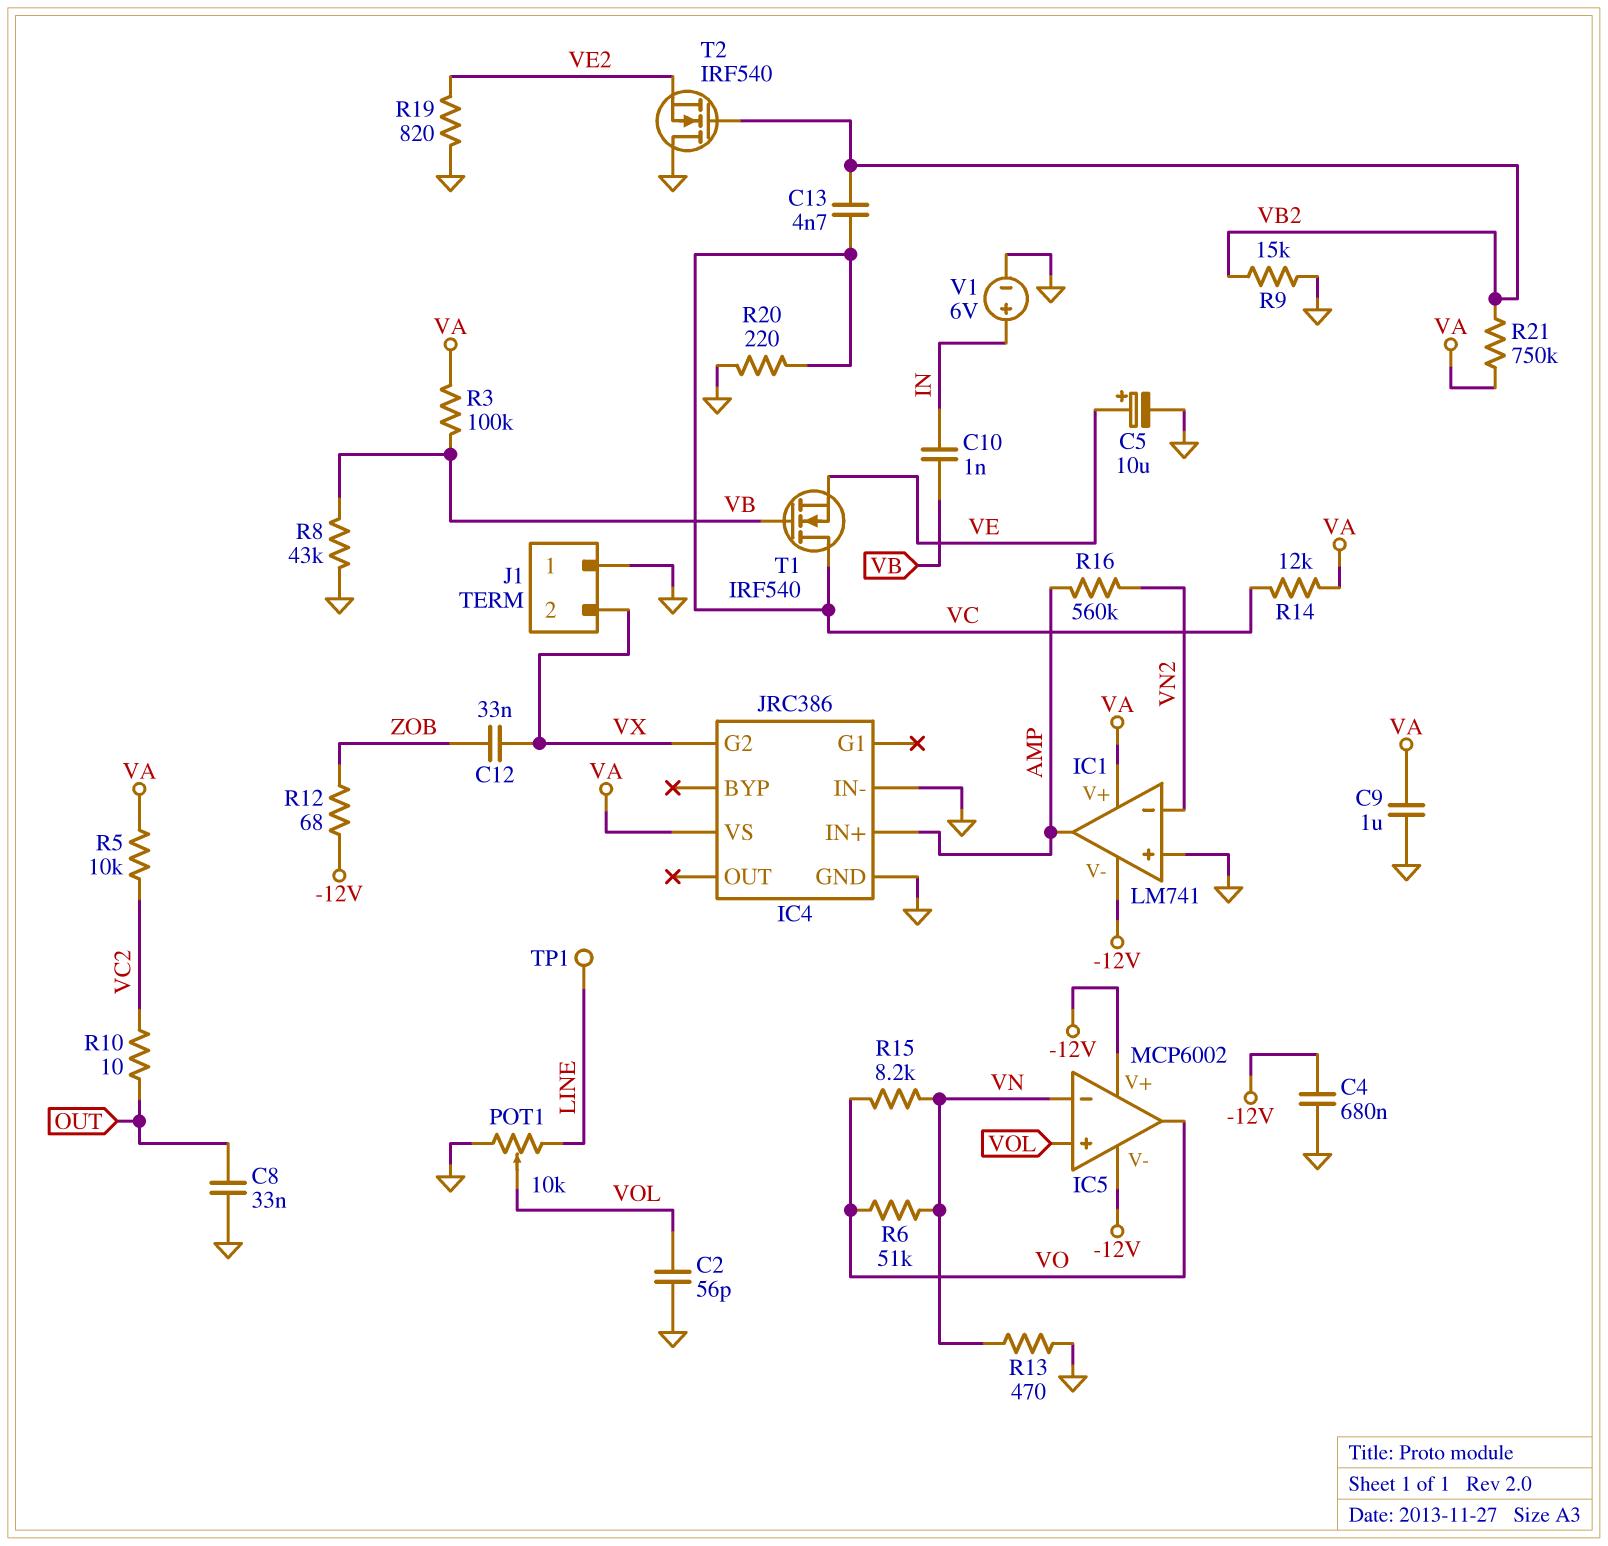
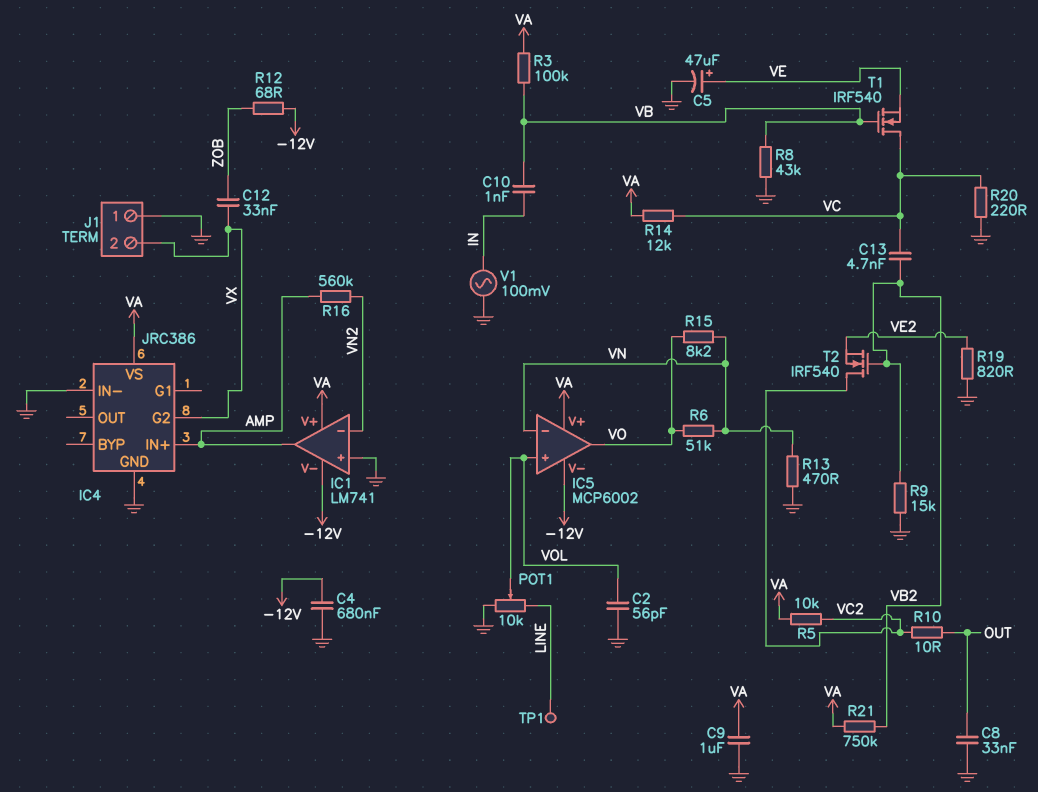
C5: 10uF (plus VE, minus GND) -> 47uF (plus VE, minus GND)
IC5 pin V+: -12V -> VA
T2: NMOS IRF540 (G VB2, D GND, S VE2) -> NMOS IRF540 (G VB2, D VC2, S VE2)
V1: 6V (plus IN, minus GND) -> AC 100mV (GND, IN)

